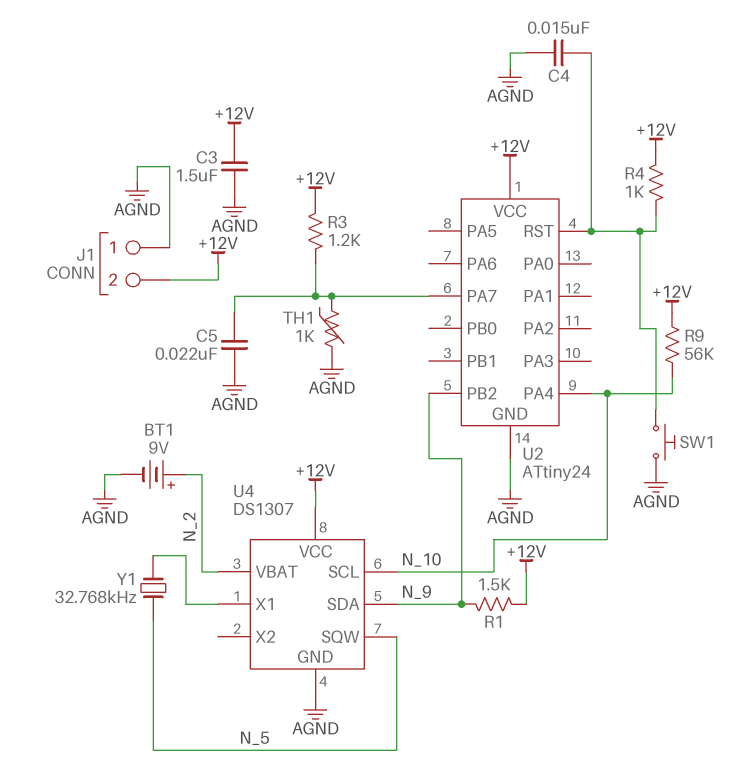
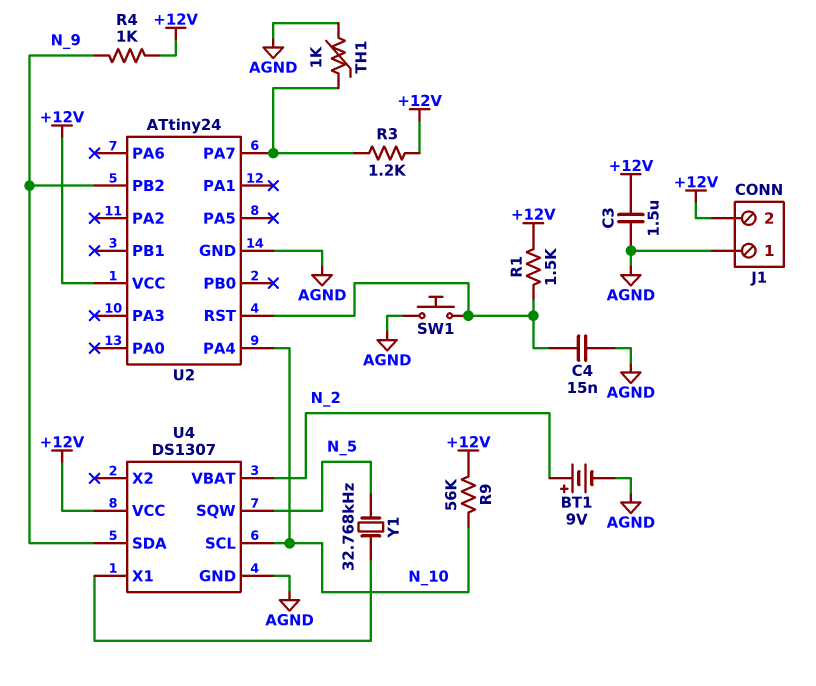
C5: 22nF (AGND, U2/PA7) -> none
R1: 1.5k (+12V, N_9) -> 1.5k (+12V, U2/RST)
R4: 1k (+12V, U2/RST) -> 1k (+12V, N_9)

